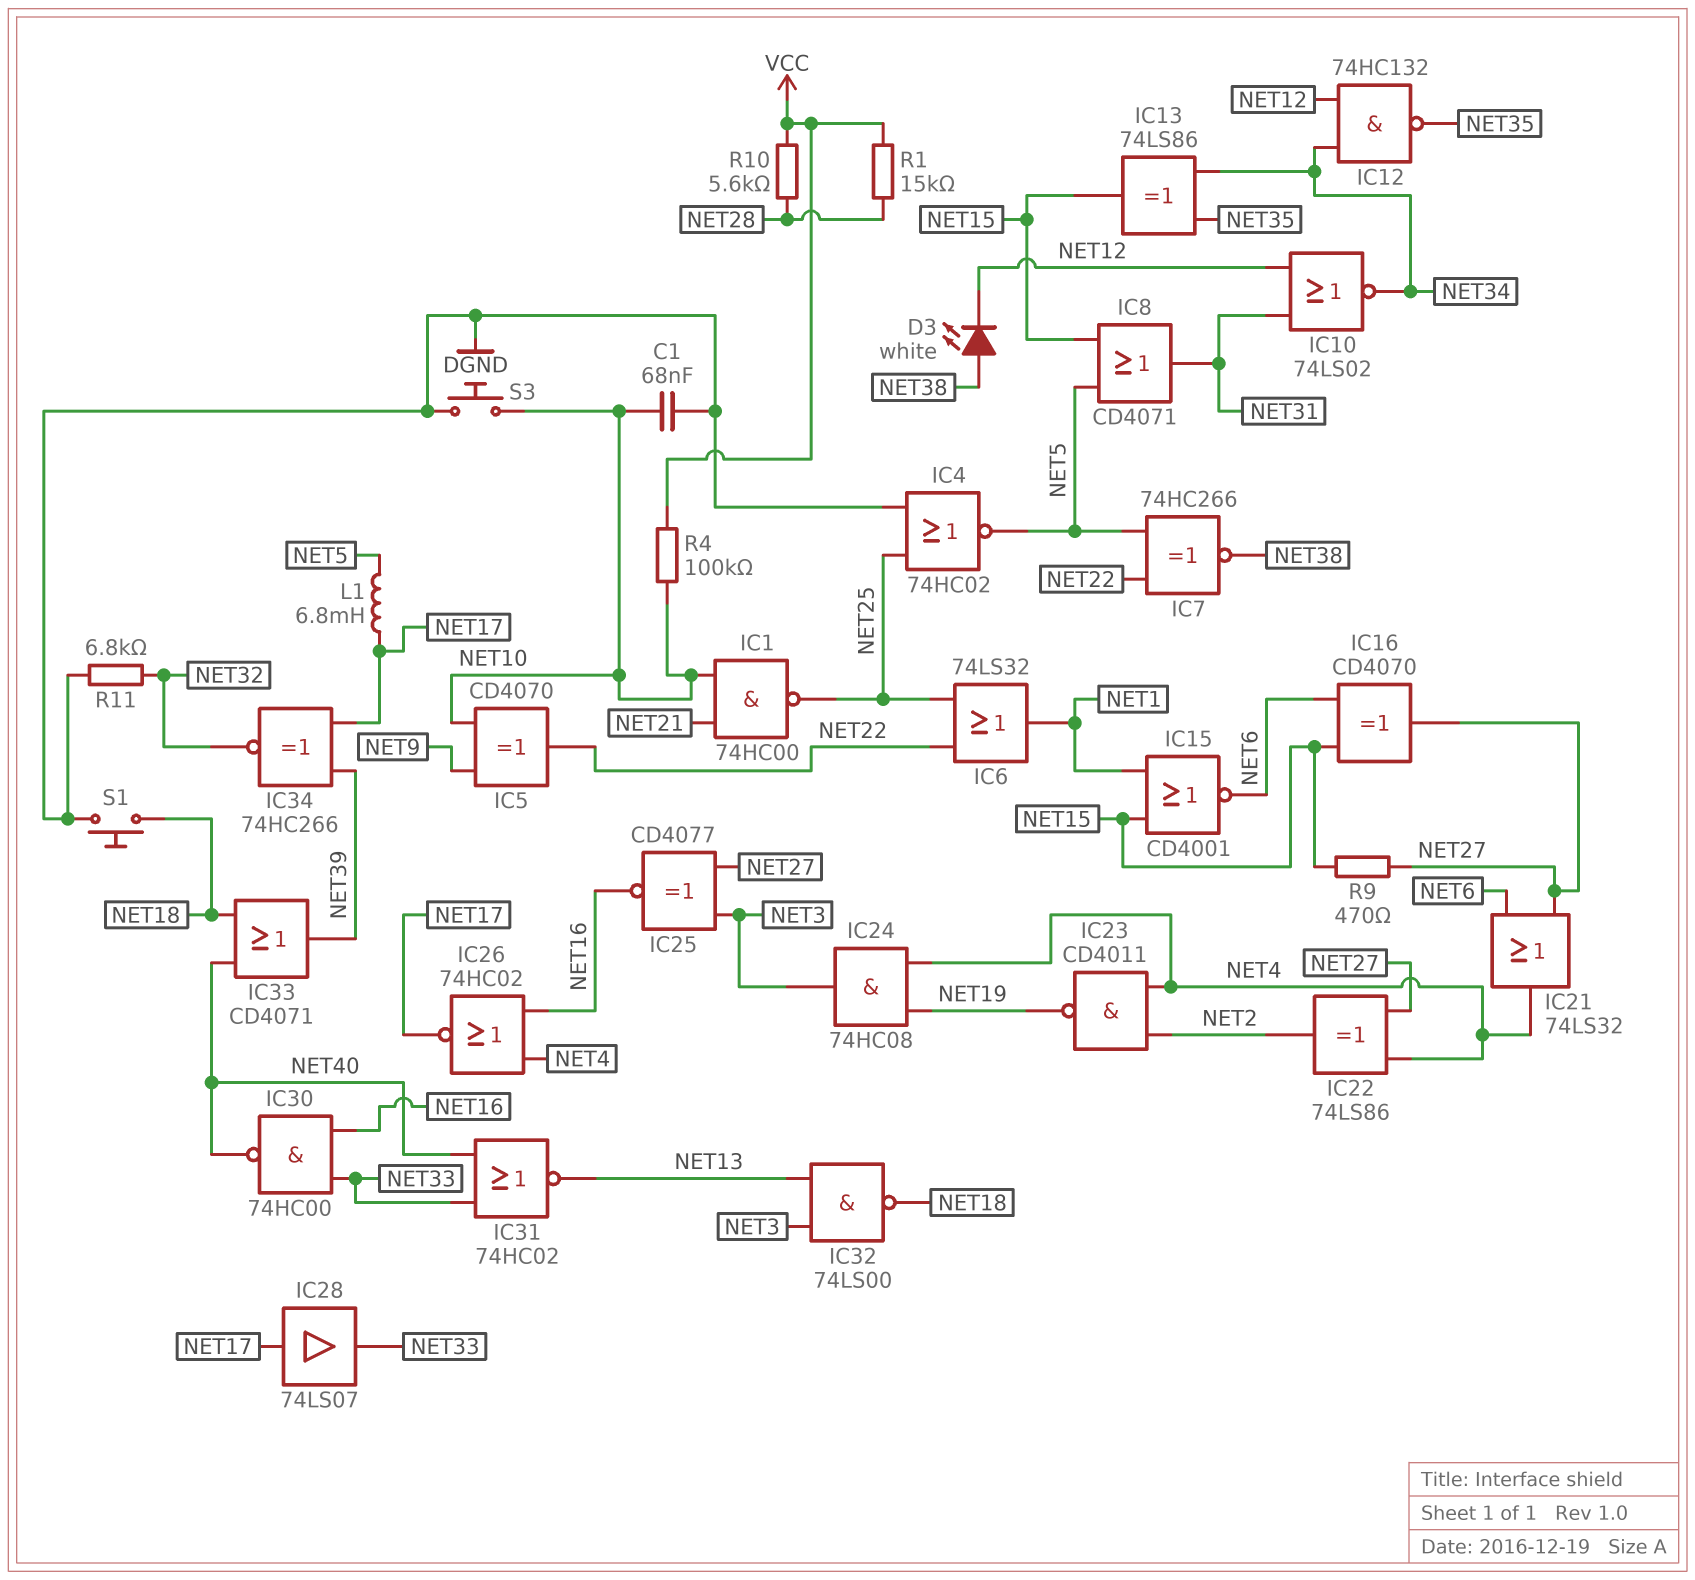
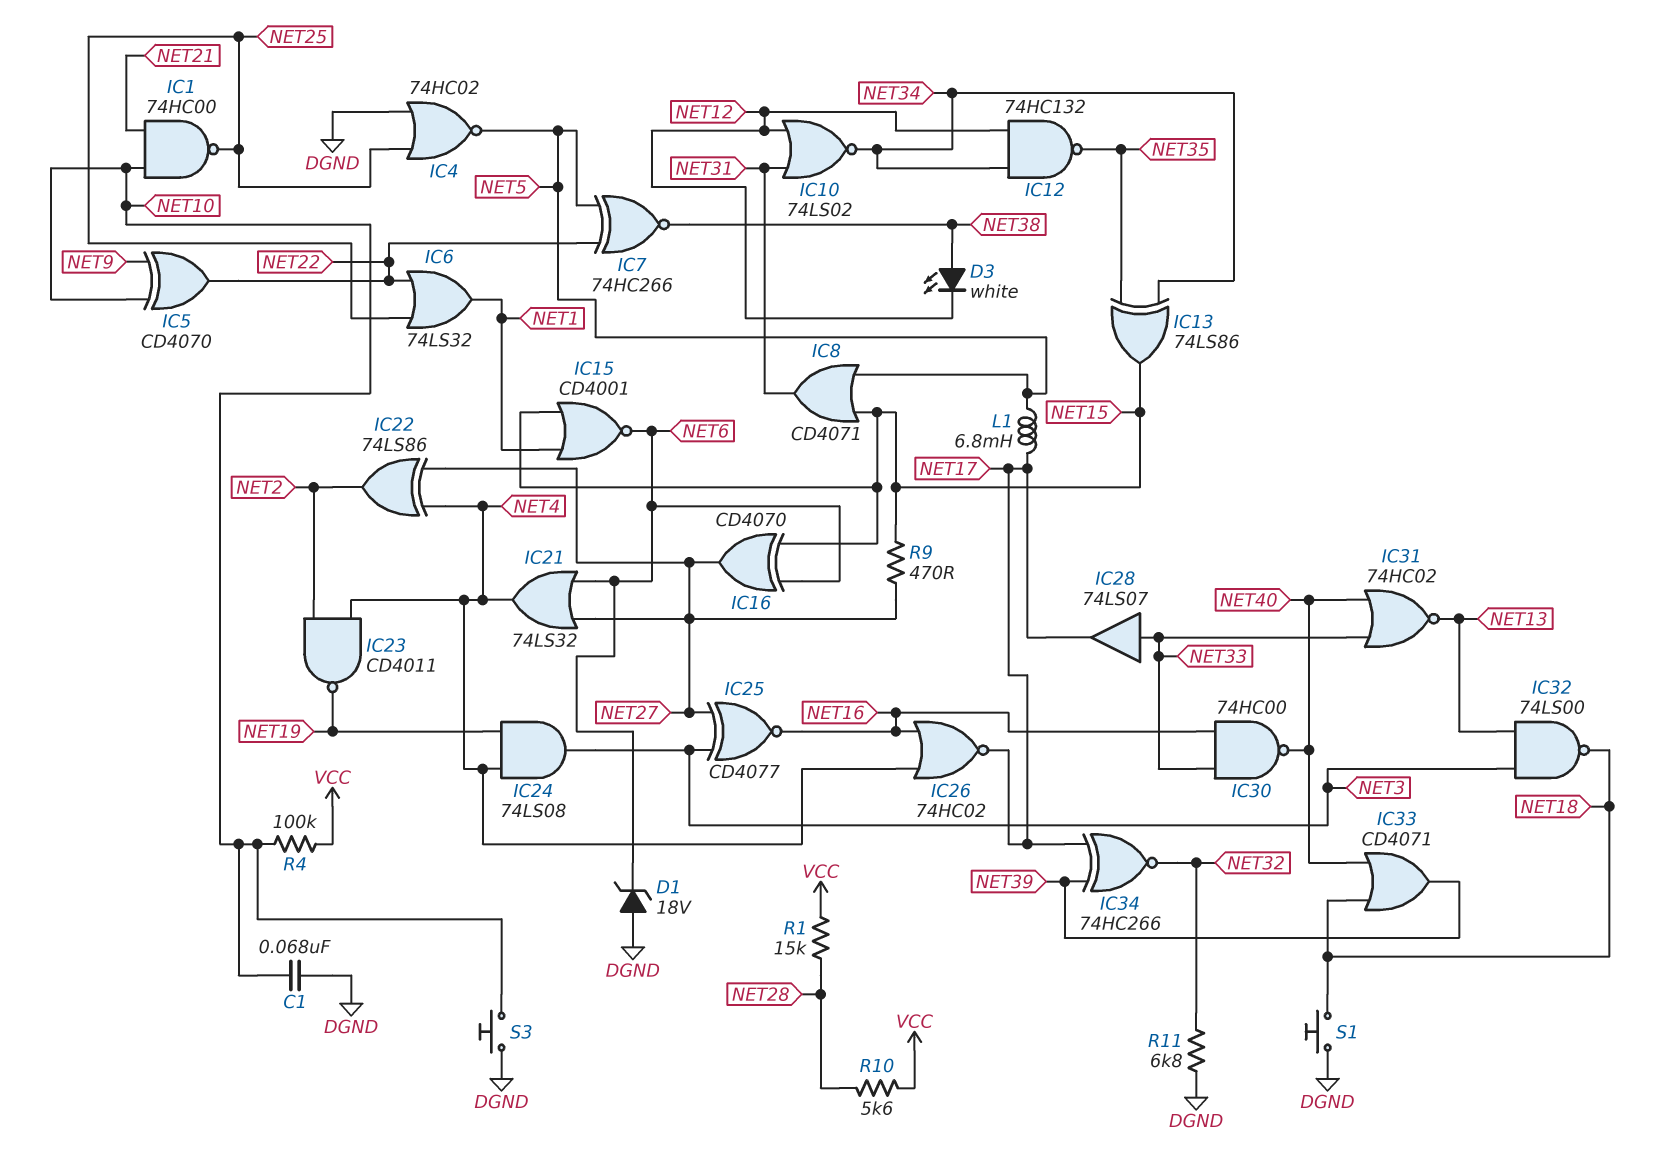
D1: none -> zener 18V (A DGND, K NET6)
IC24: AND 74HC08 (in NET4, in NET19, out NET3) -> AND 74LS08 (in NET4, in NET19, out NET3)
IC28: buffer 74LS07 (in NET17, out NET33) -> buffer 74LS07 (in NET33, out NET17)

